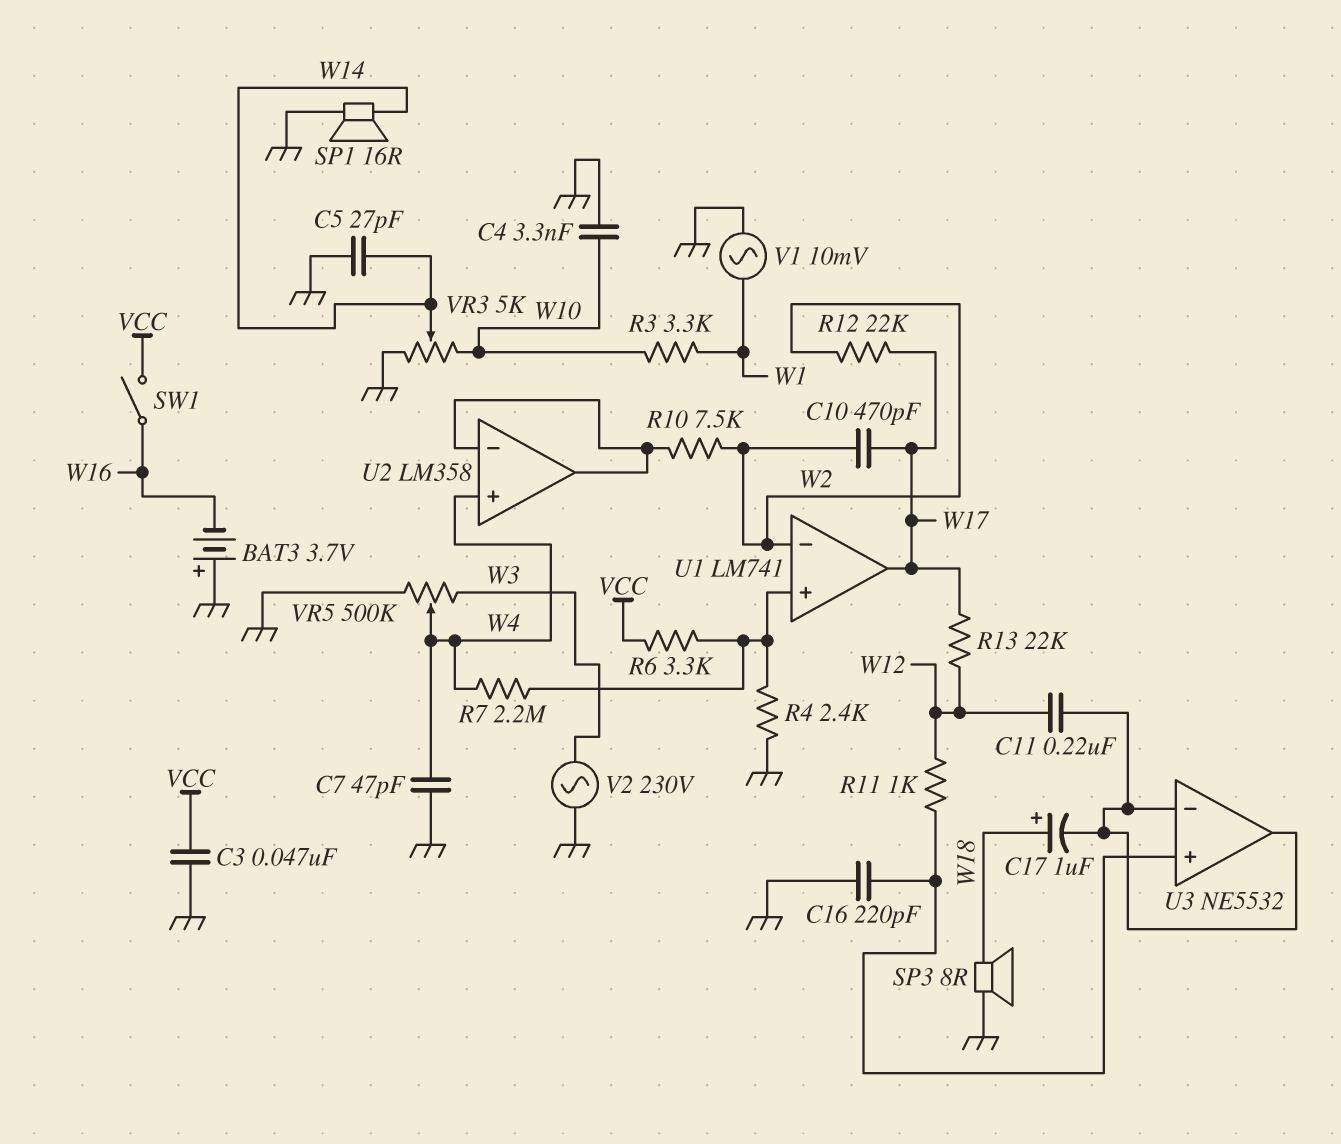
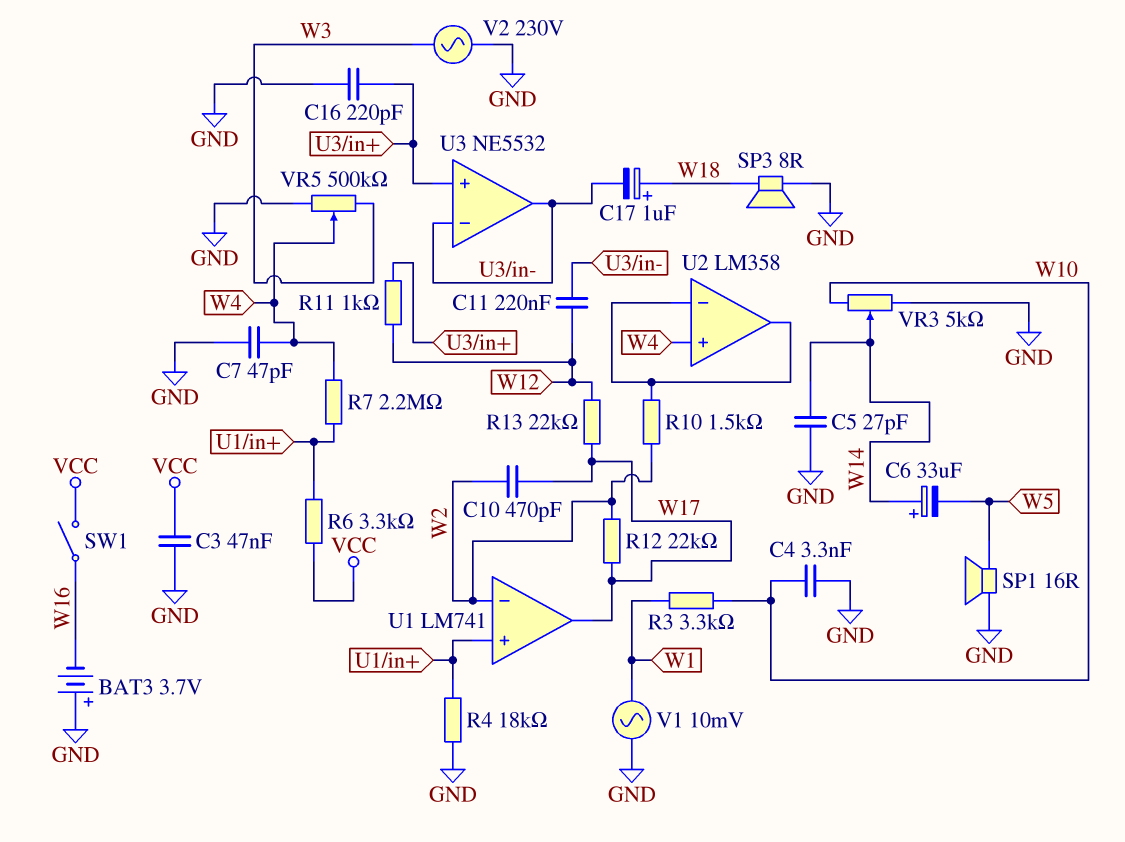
C6: none -> 33uF (plus W14, minus W5)
R4: 2.4k (GND, U1/in+) -> 18k (GND, U1/in+)
R10: 7.5k (U2/in-, W2) -> 1.5k (U2/in-, W2)
SP1: speaker 16R (GND, W14) -> speaker 16R (GND, W5)

